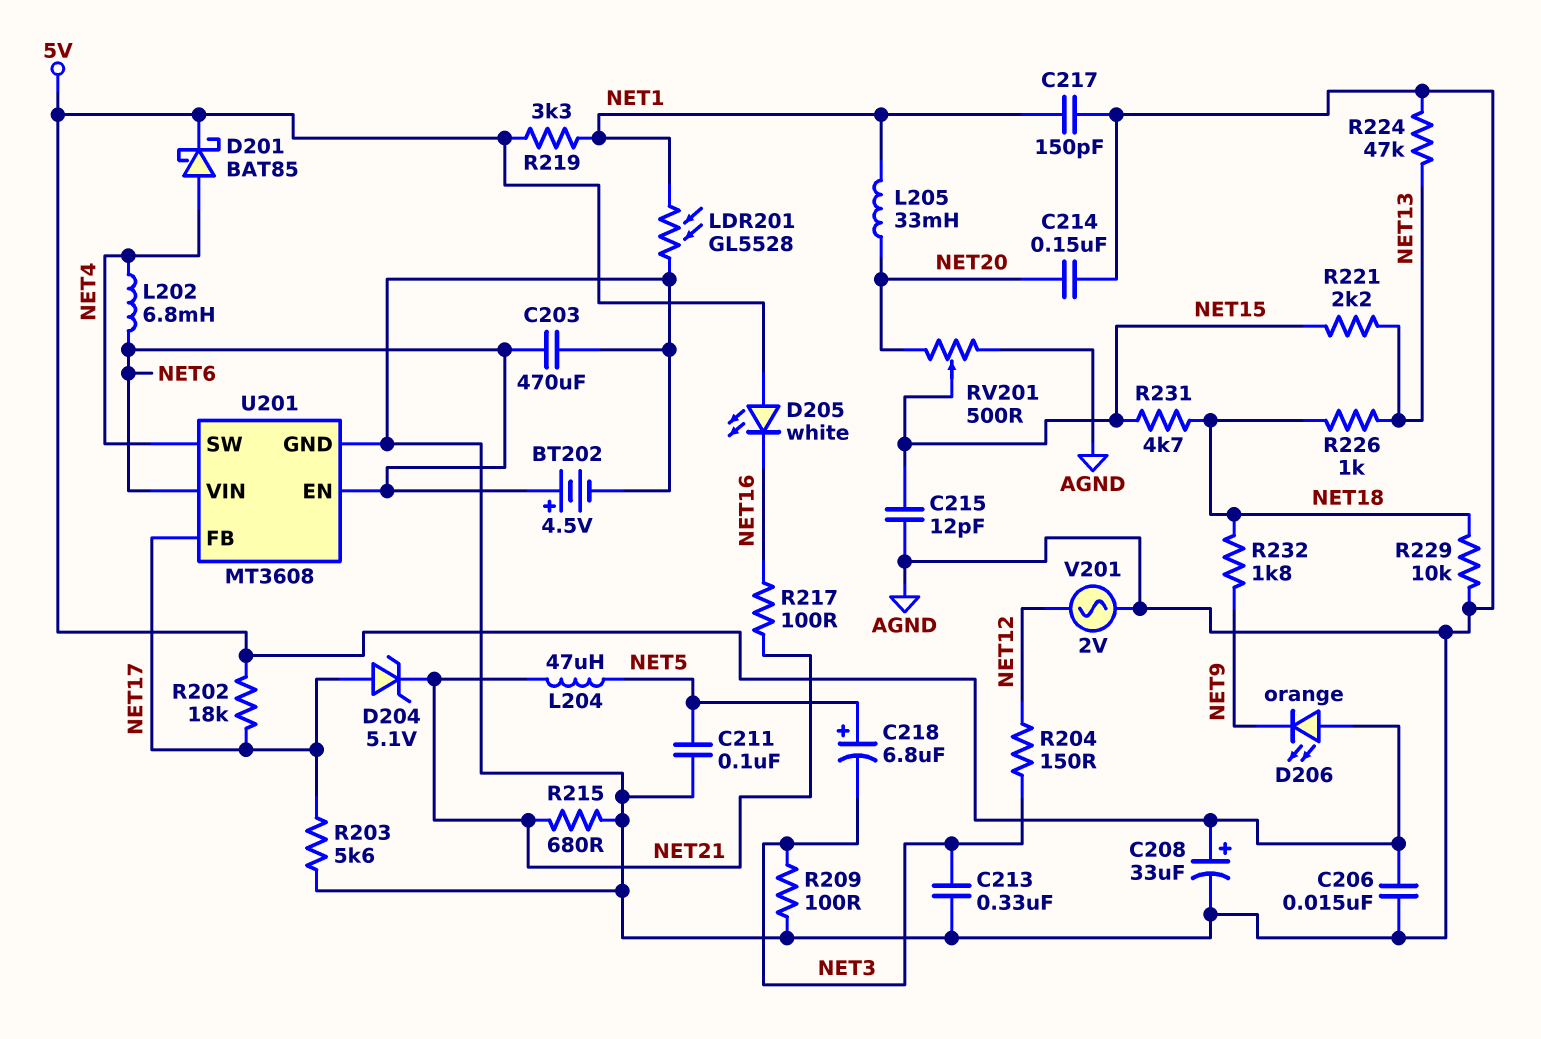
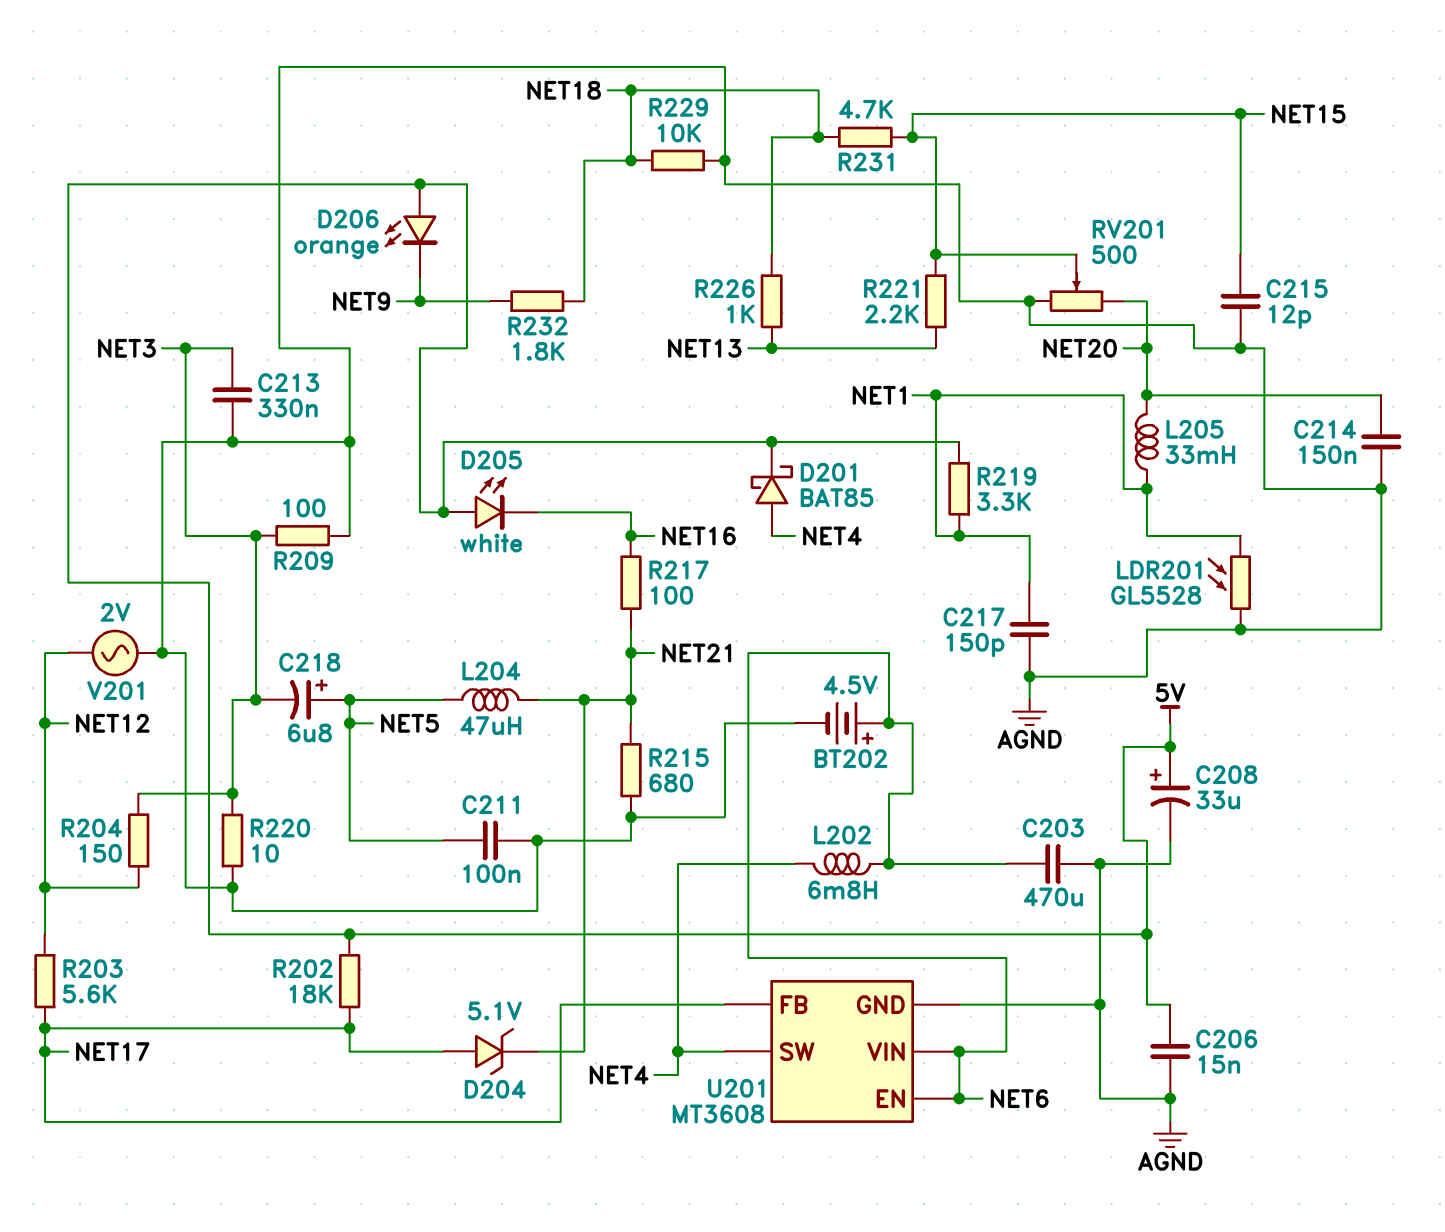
R203: 5.6k (AGND, NET17) -> 5.6k (NET12, NET17)
R220: none -> 10 (AGND, NET3)
R224: 47k (AGND, NET13) -> none

